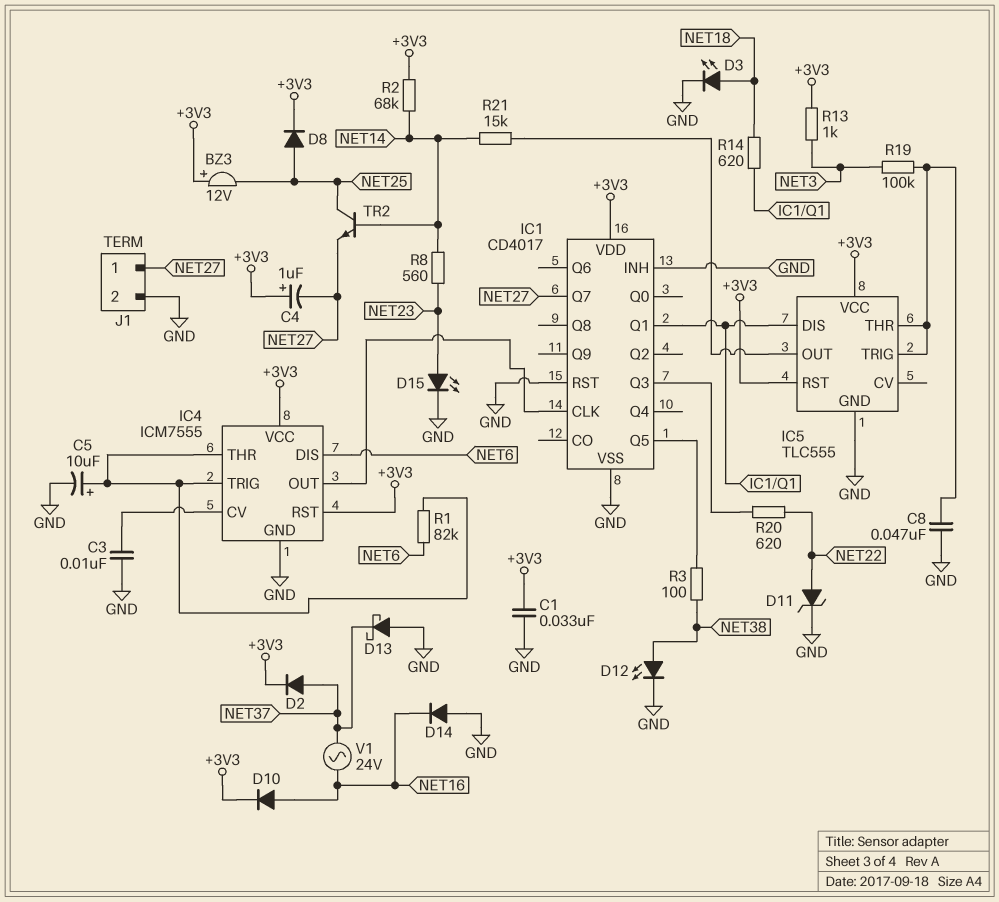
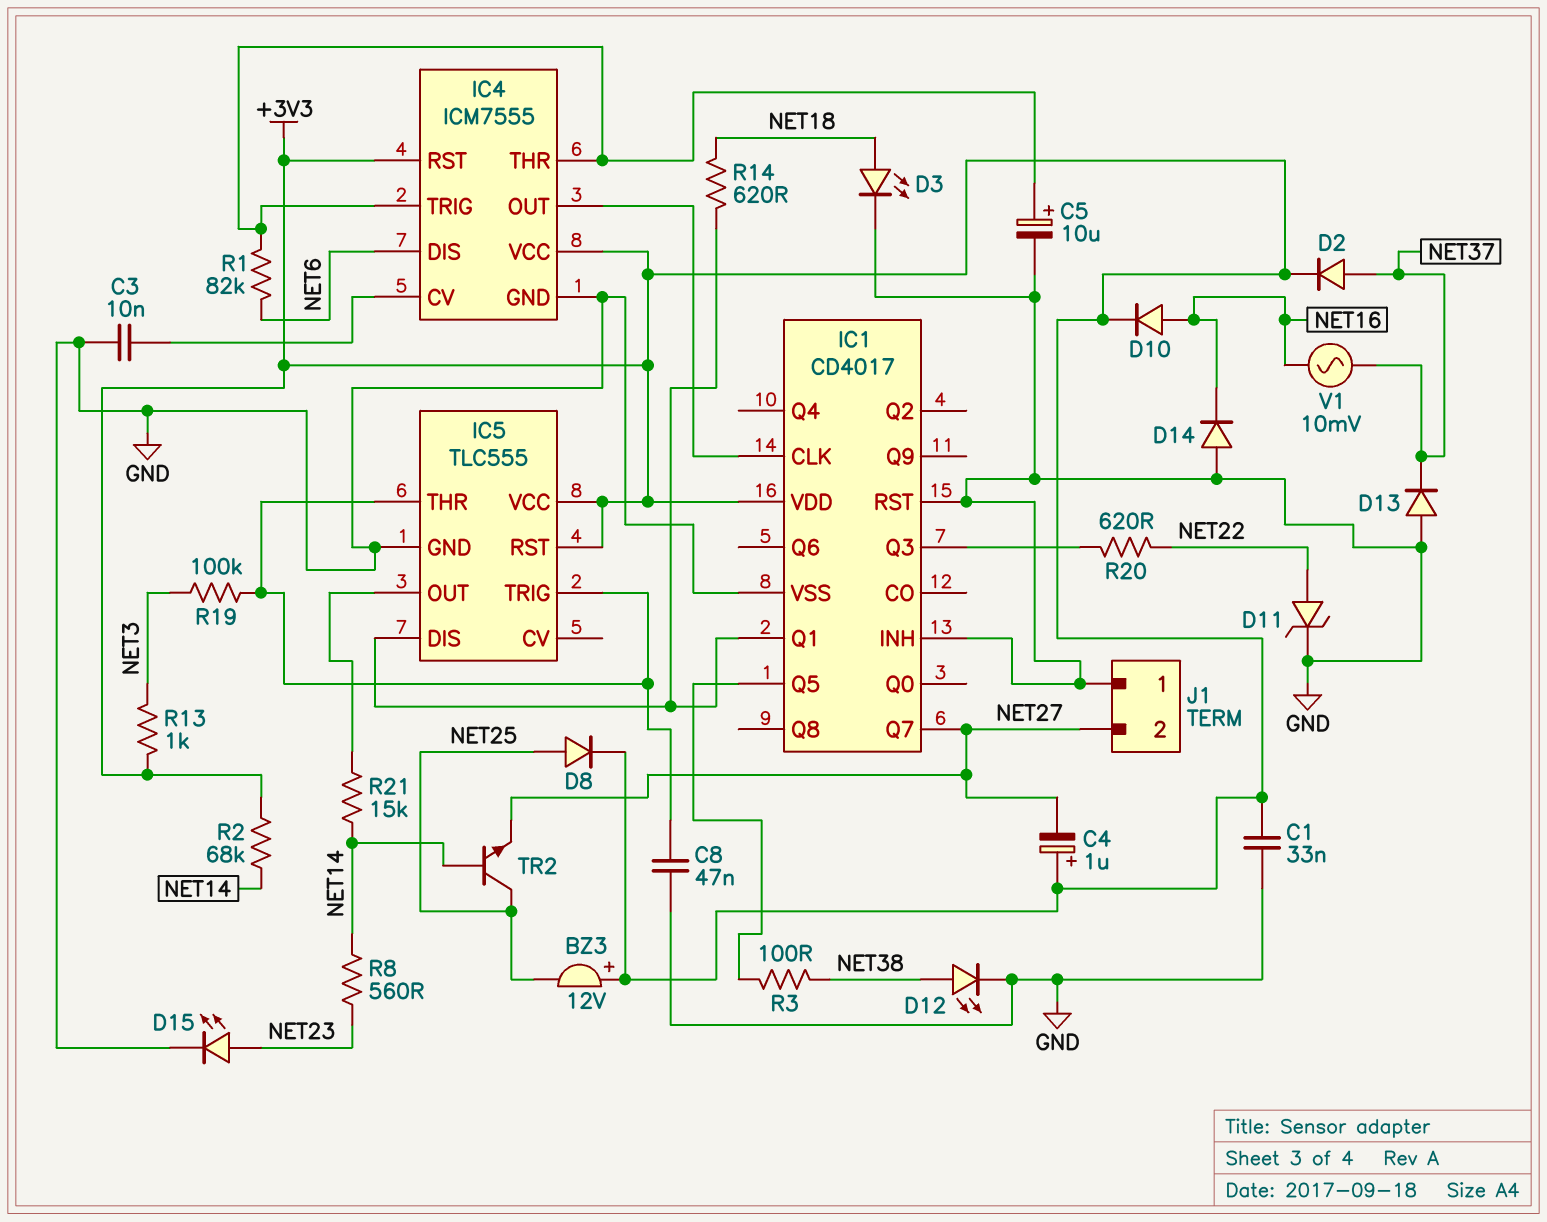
D13: schottky (A GND, K NET37) -> diode (A GND, K NET37)
J1 pin 1: NET27 -> GND
J1 pin 2: GND -> NET27
V1: AC 24V (NET16, NET37) -> AC 10mV (NET16, NET37)

